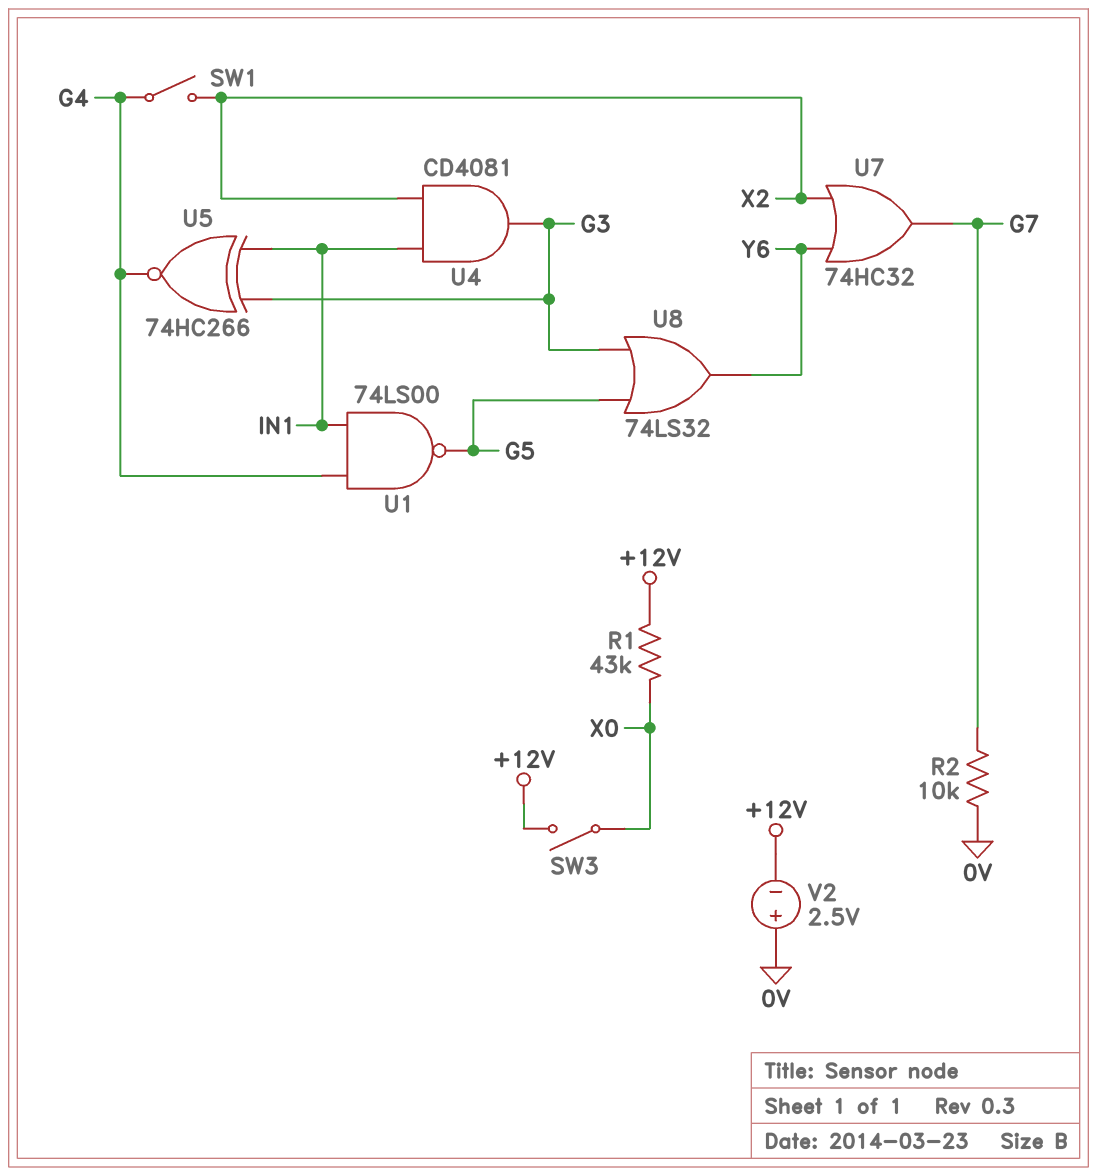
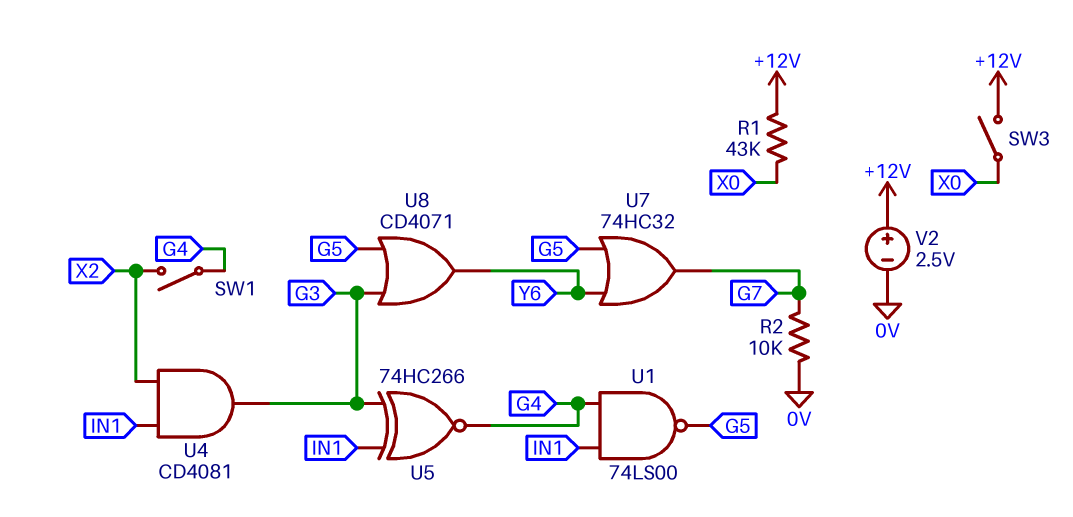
U7: OR 74HC32 (in X2, in Y6, out G7) -> OR 74HC32 (in G5, in Y6, out G7)
U8: OR 74LS32 (in G3, in G5, out Y6) -> OR CD4071 (in G3, in G5, out Y6)
V2: 2.5V (plus 0V, minus +12V) -> 2.5V (plus +12V, minus 0V)

